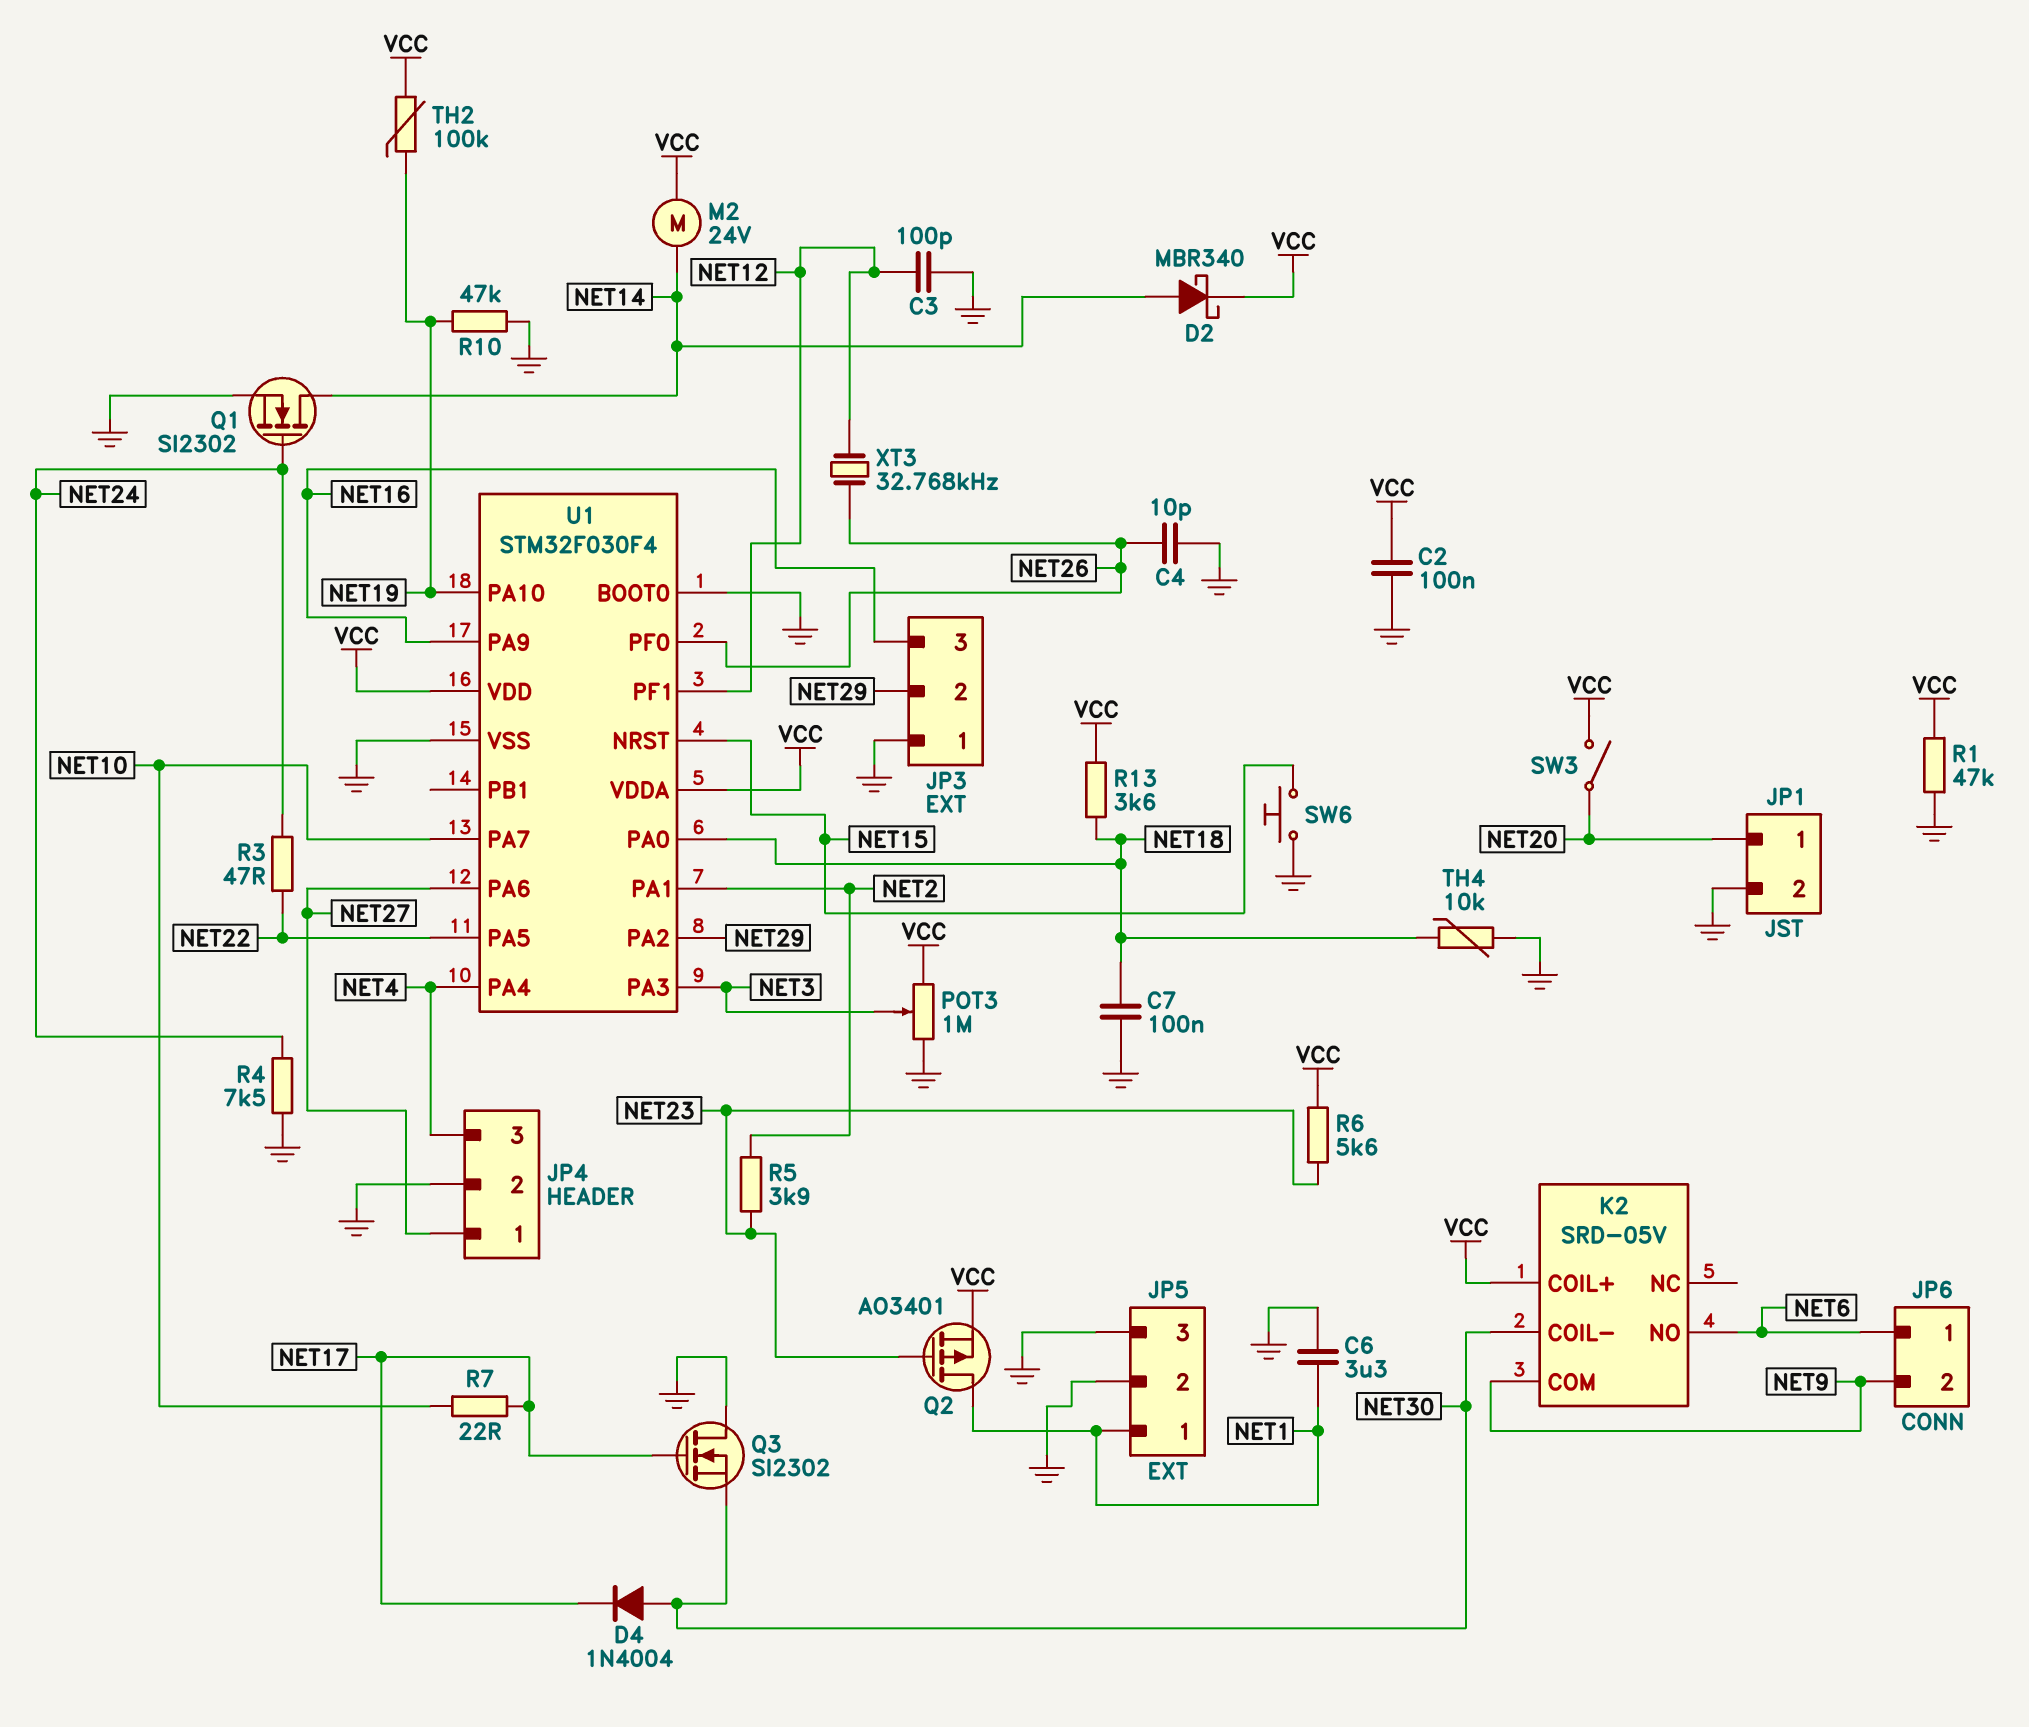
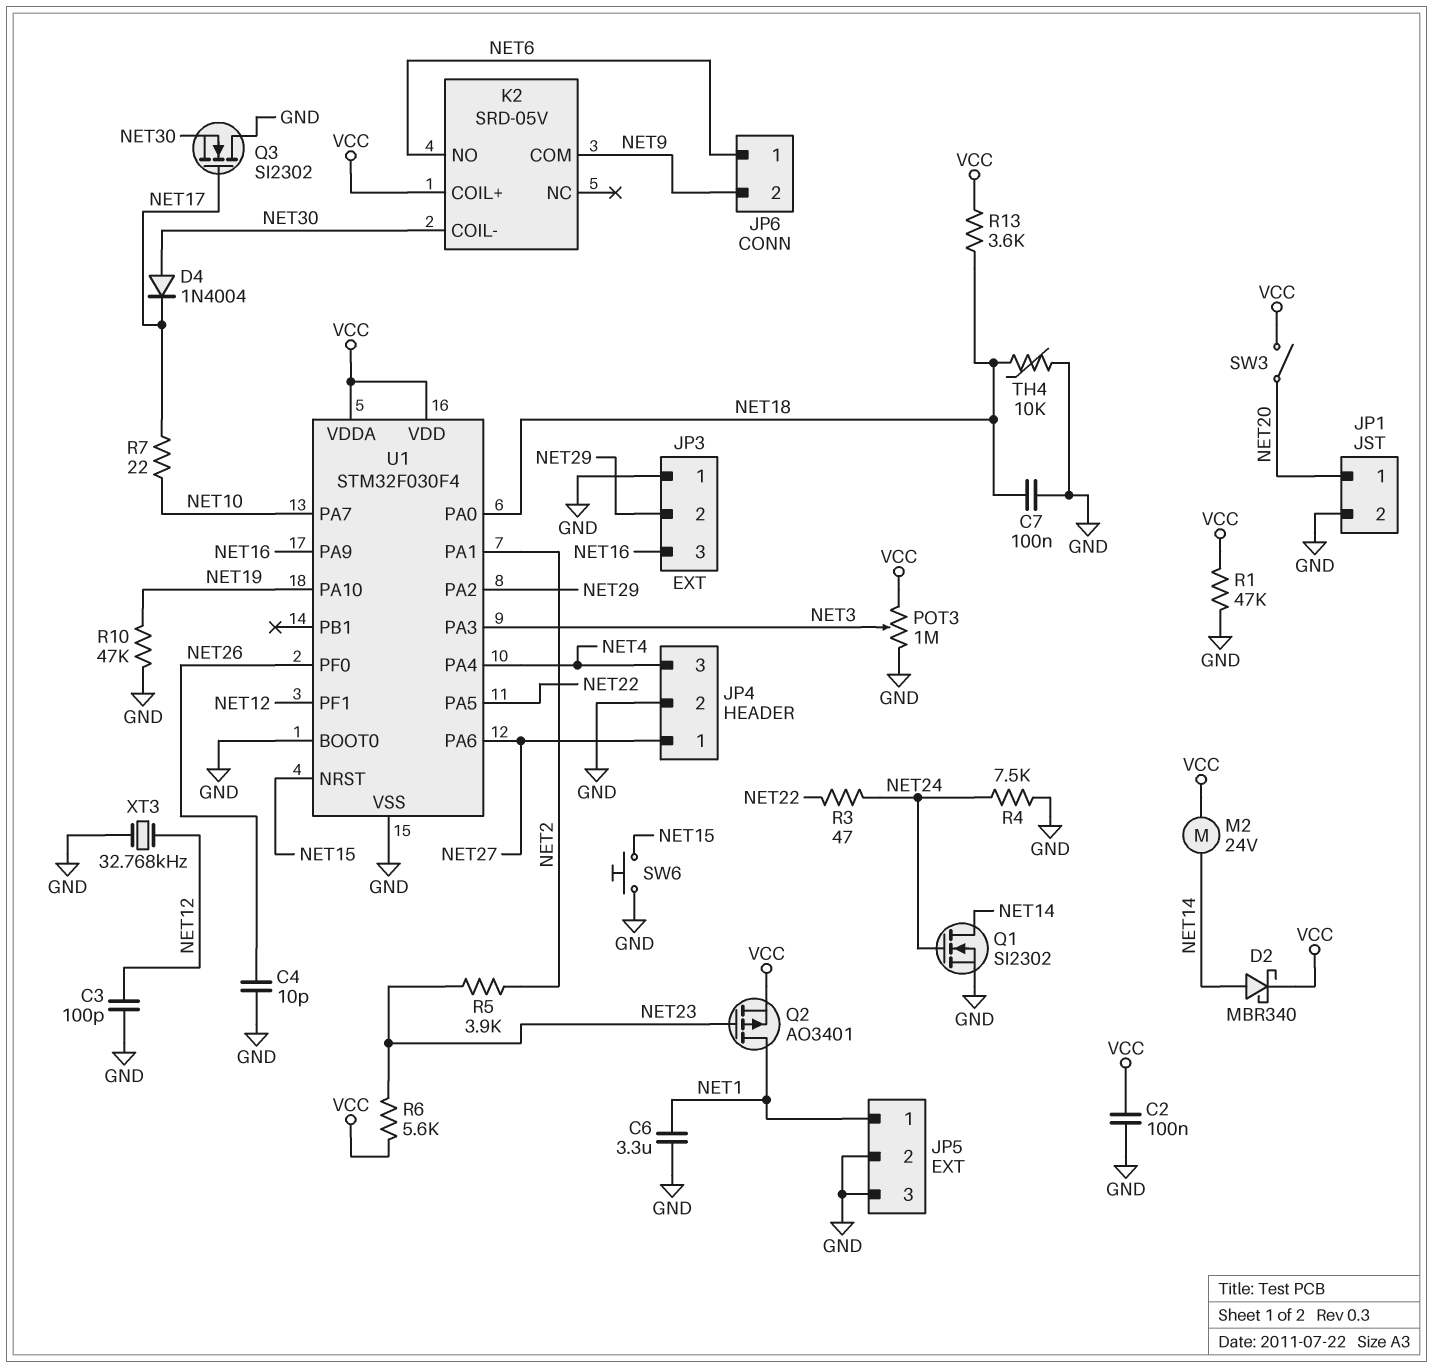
TH2: 100k (NET19, VCC) -> none
XT3: 32.768kHz (NET12, NET26) -> 32.768kHz (GND, NET12)

